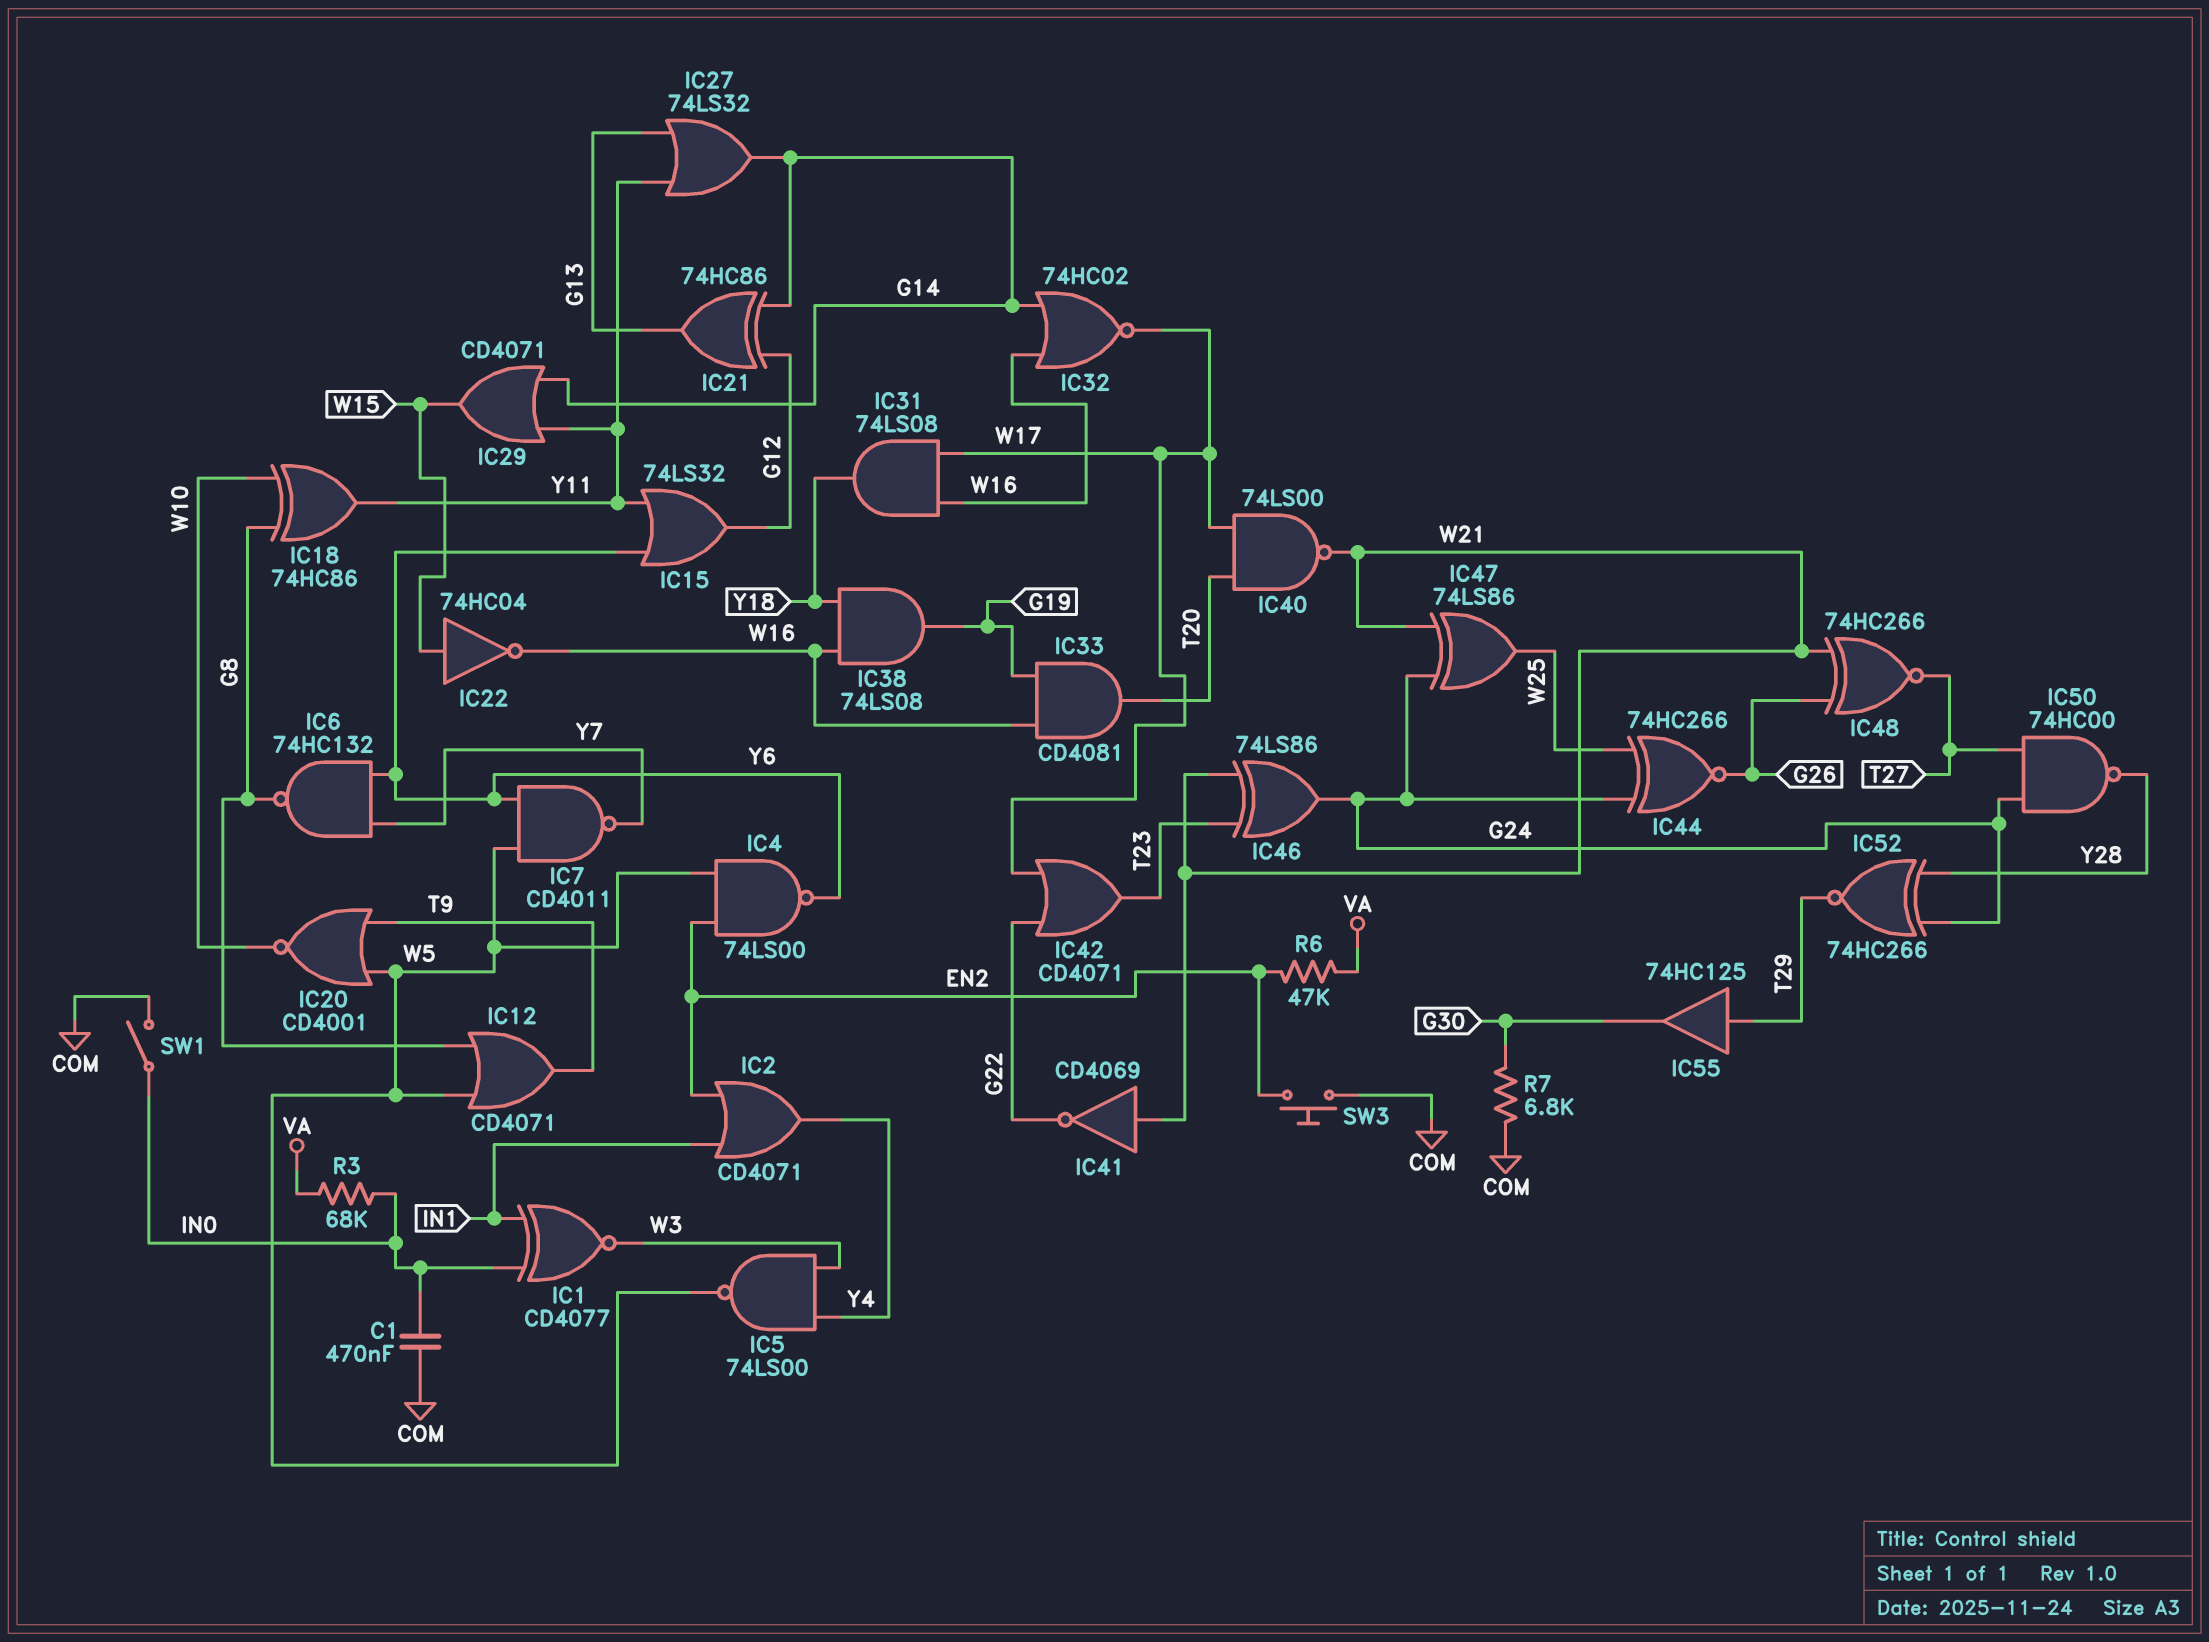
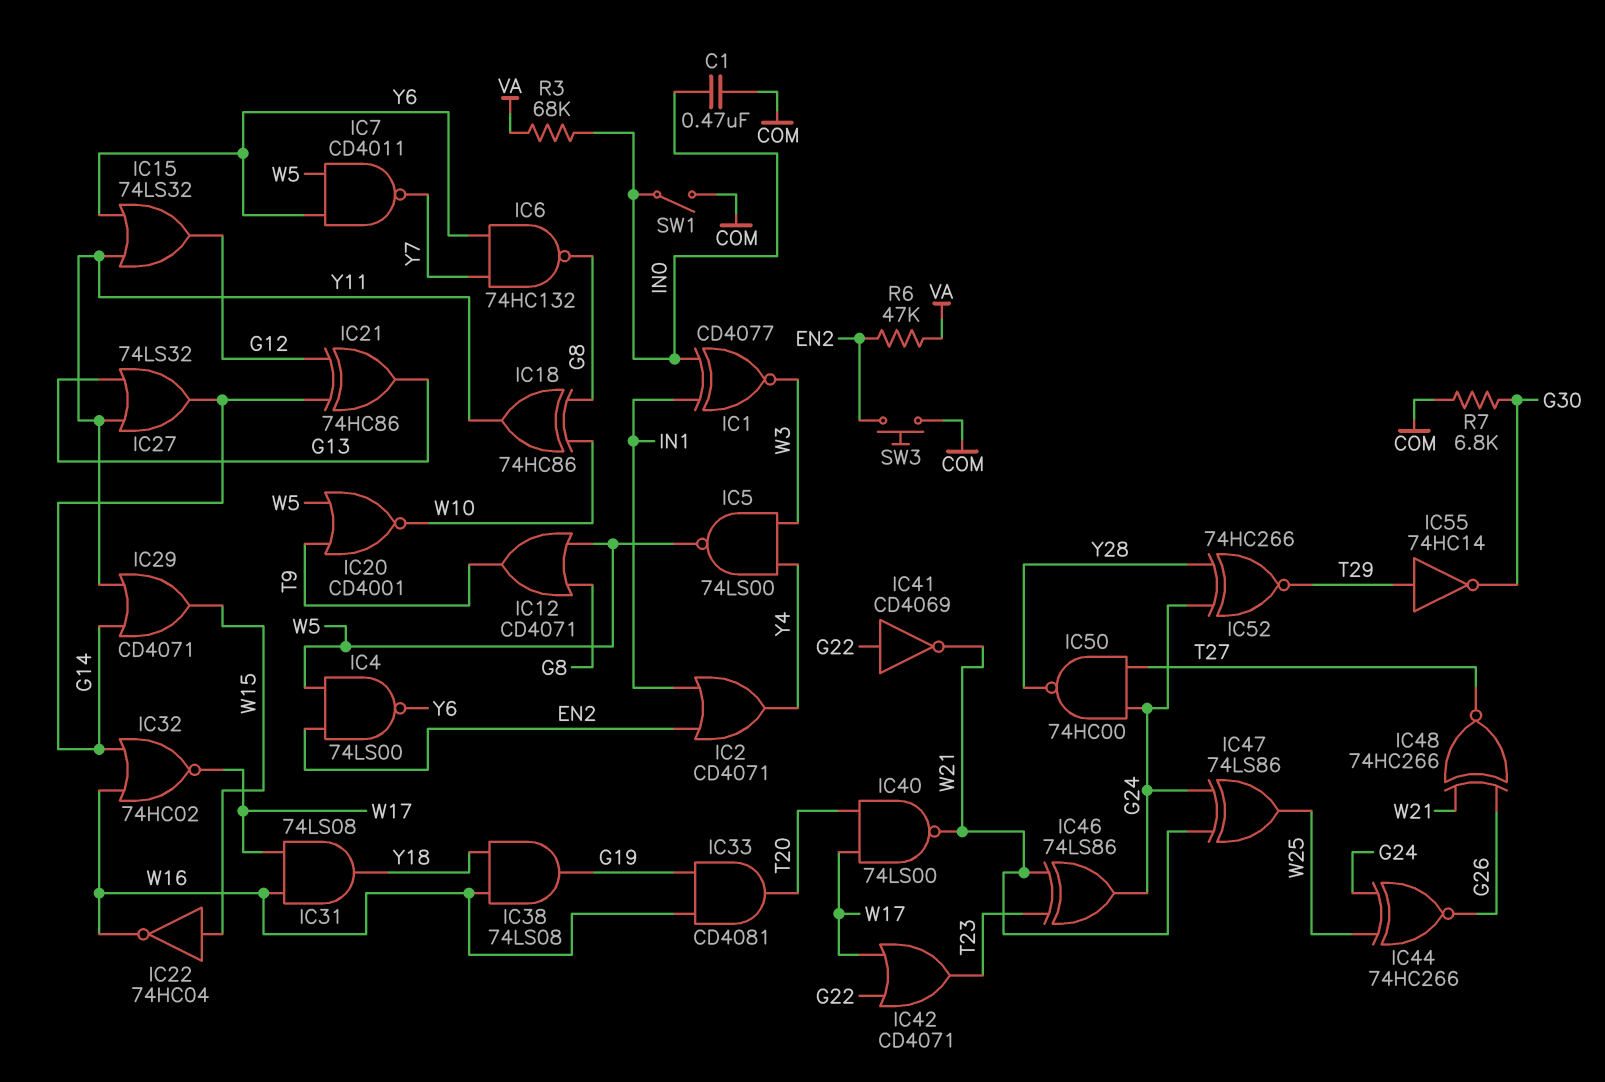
IC41: NOT CD4069 (in W21, out G22) -> NOT CD4069 (in G22, out W21)
IC55: buffer 74HC125 (in T29, out G30) -> NOT 74HC14 (in T29, out G30)

